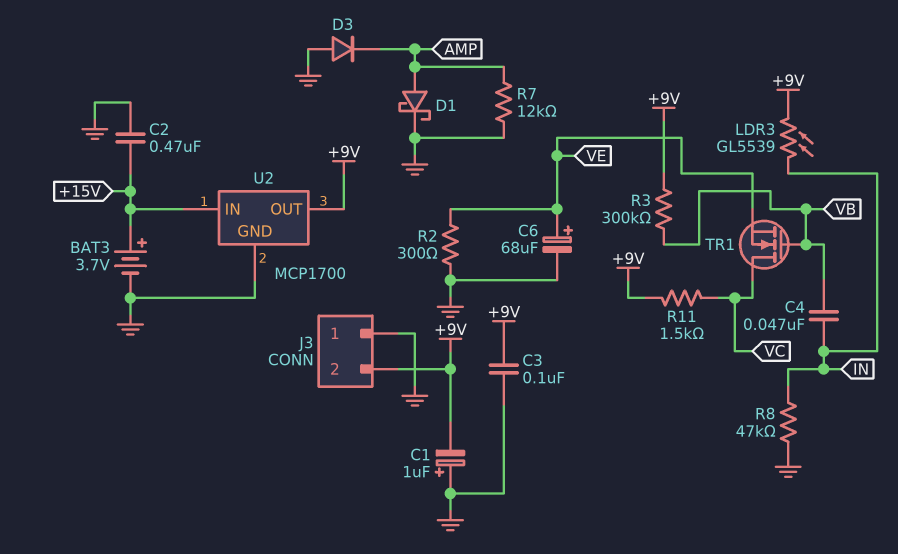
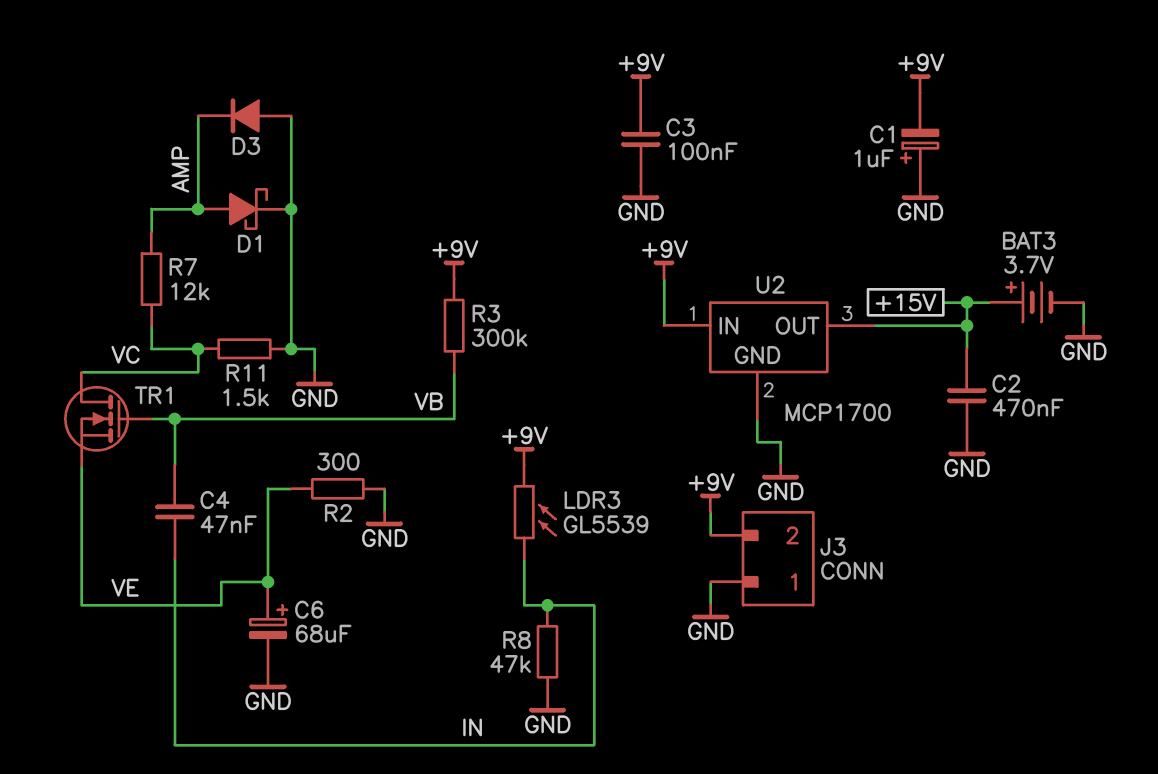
R7: 12k (AMP, GND) -> 12k (AMP, VC)
R11: 1.5k (+9V, VC) -> 1.5k (GND, VC)
U2 pin IN: +15V -> +9V
U2 pin OUT: +9V -> +15V

